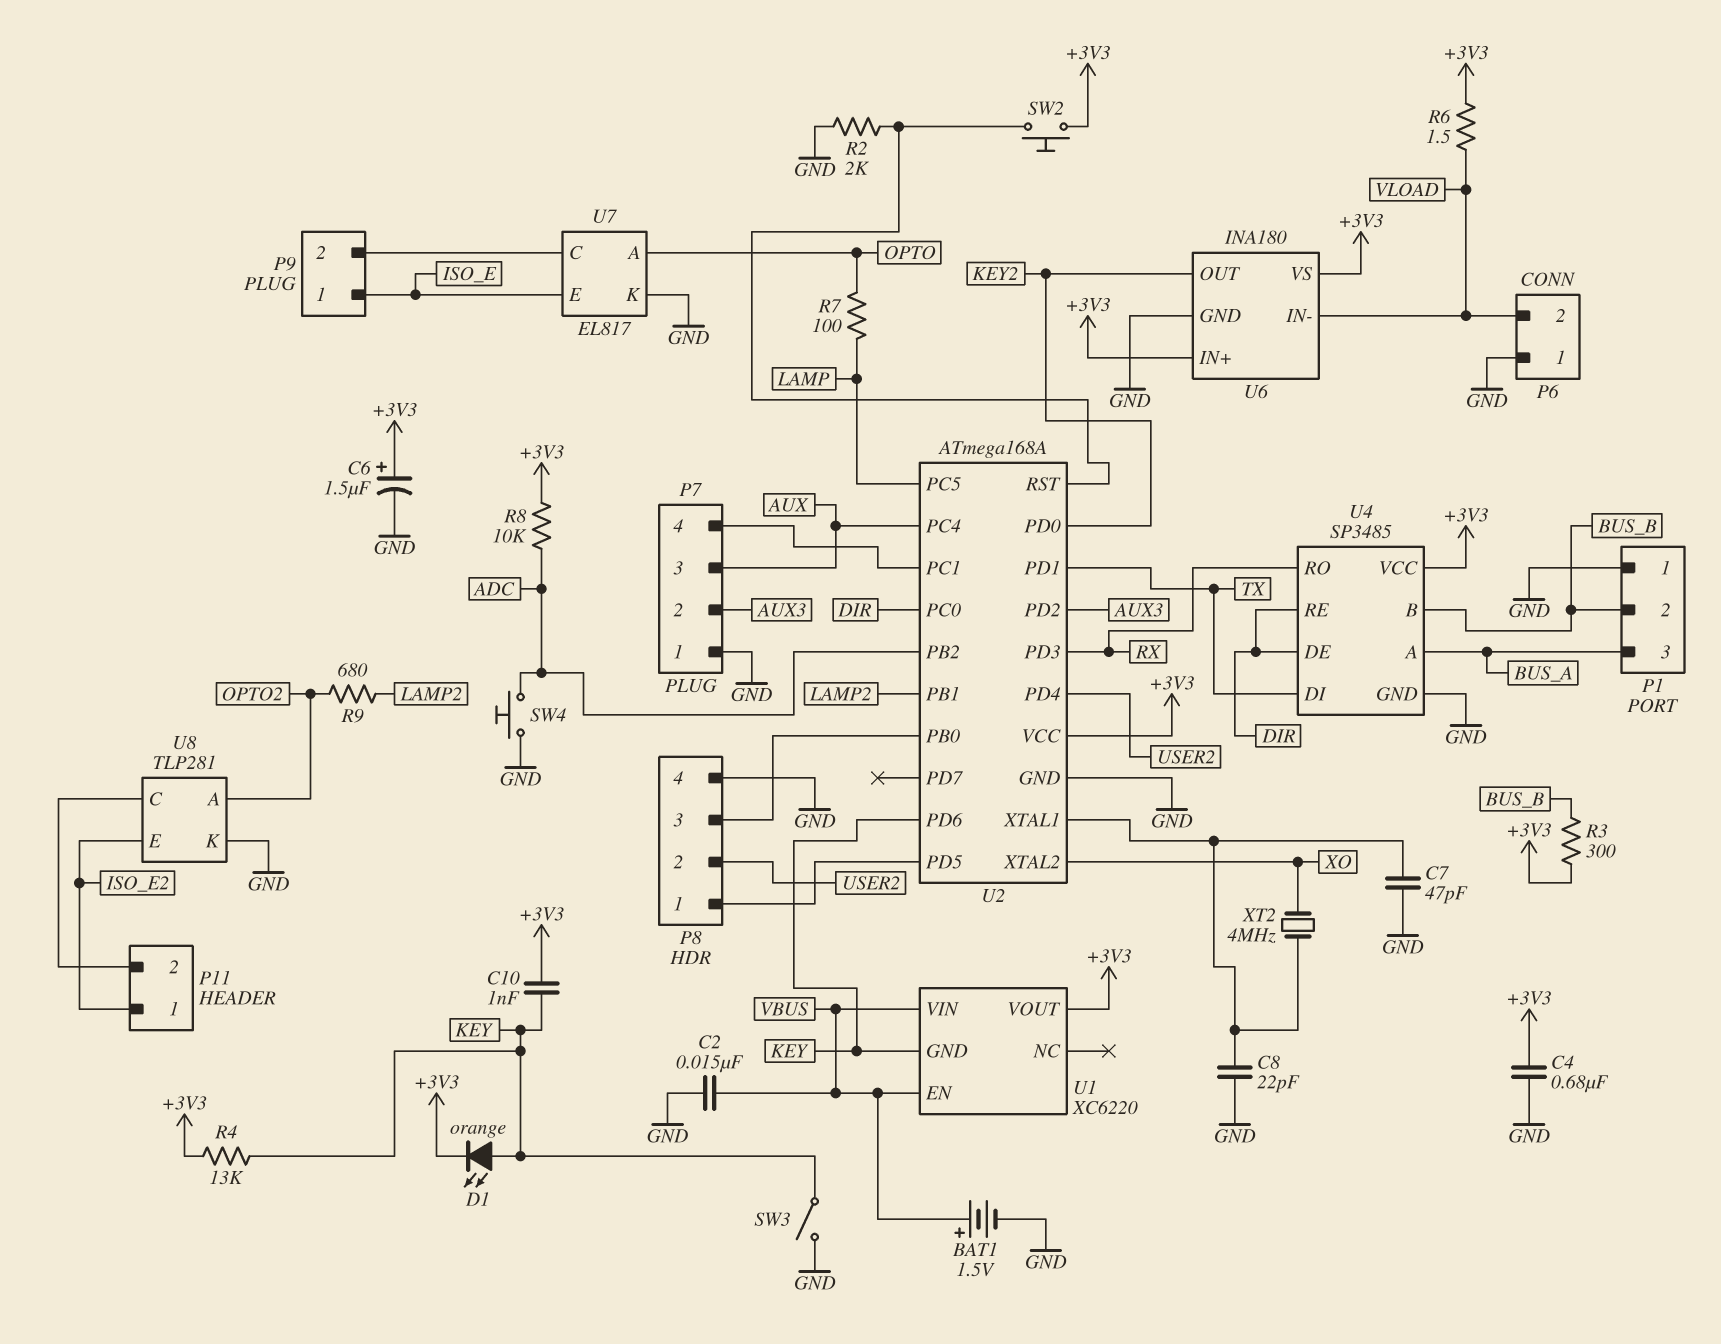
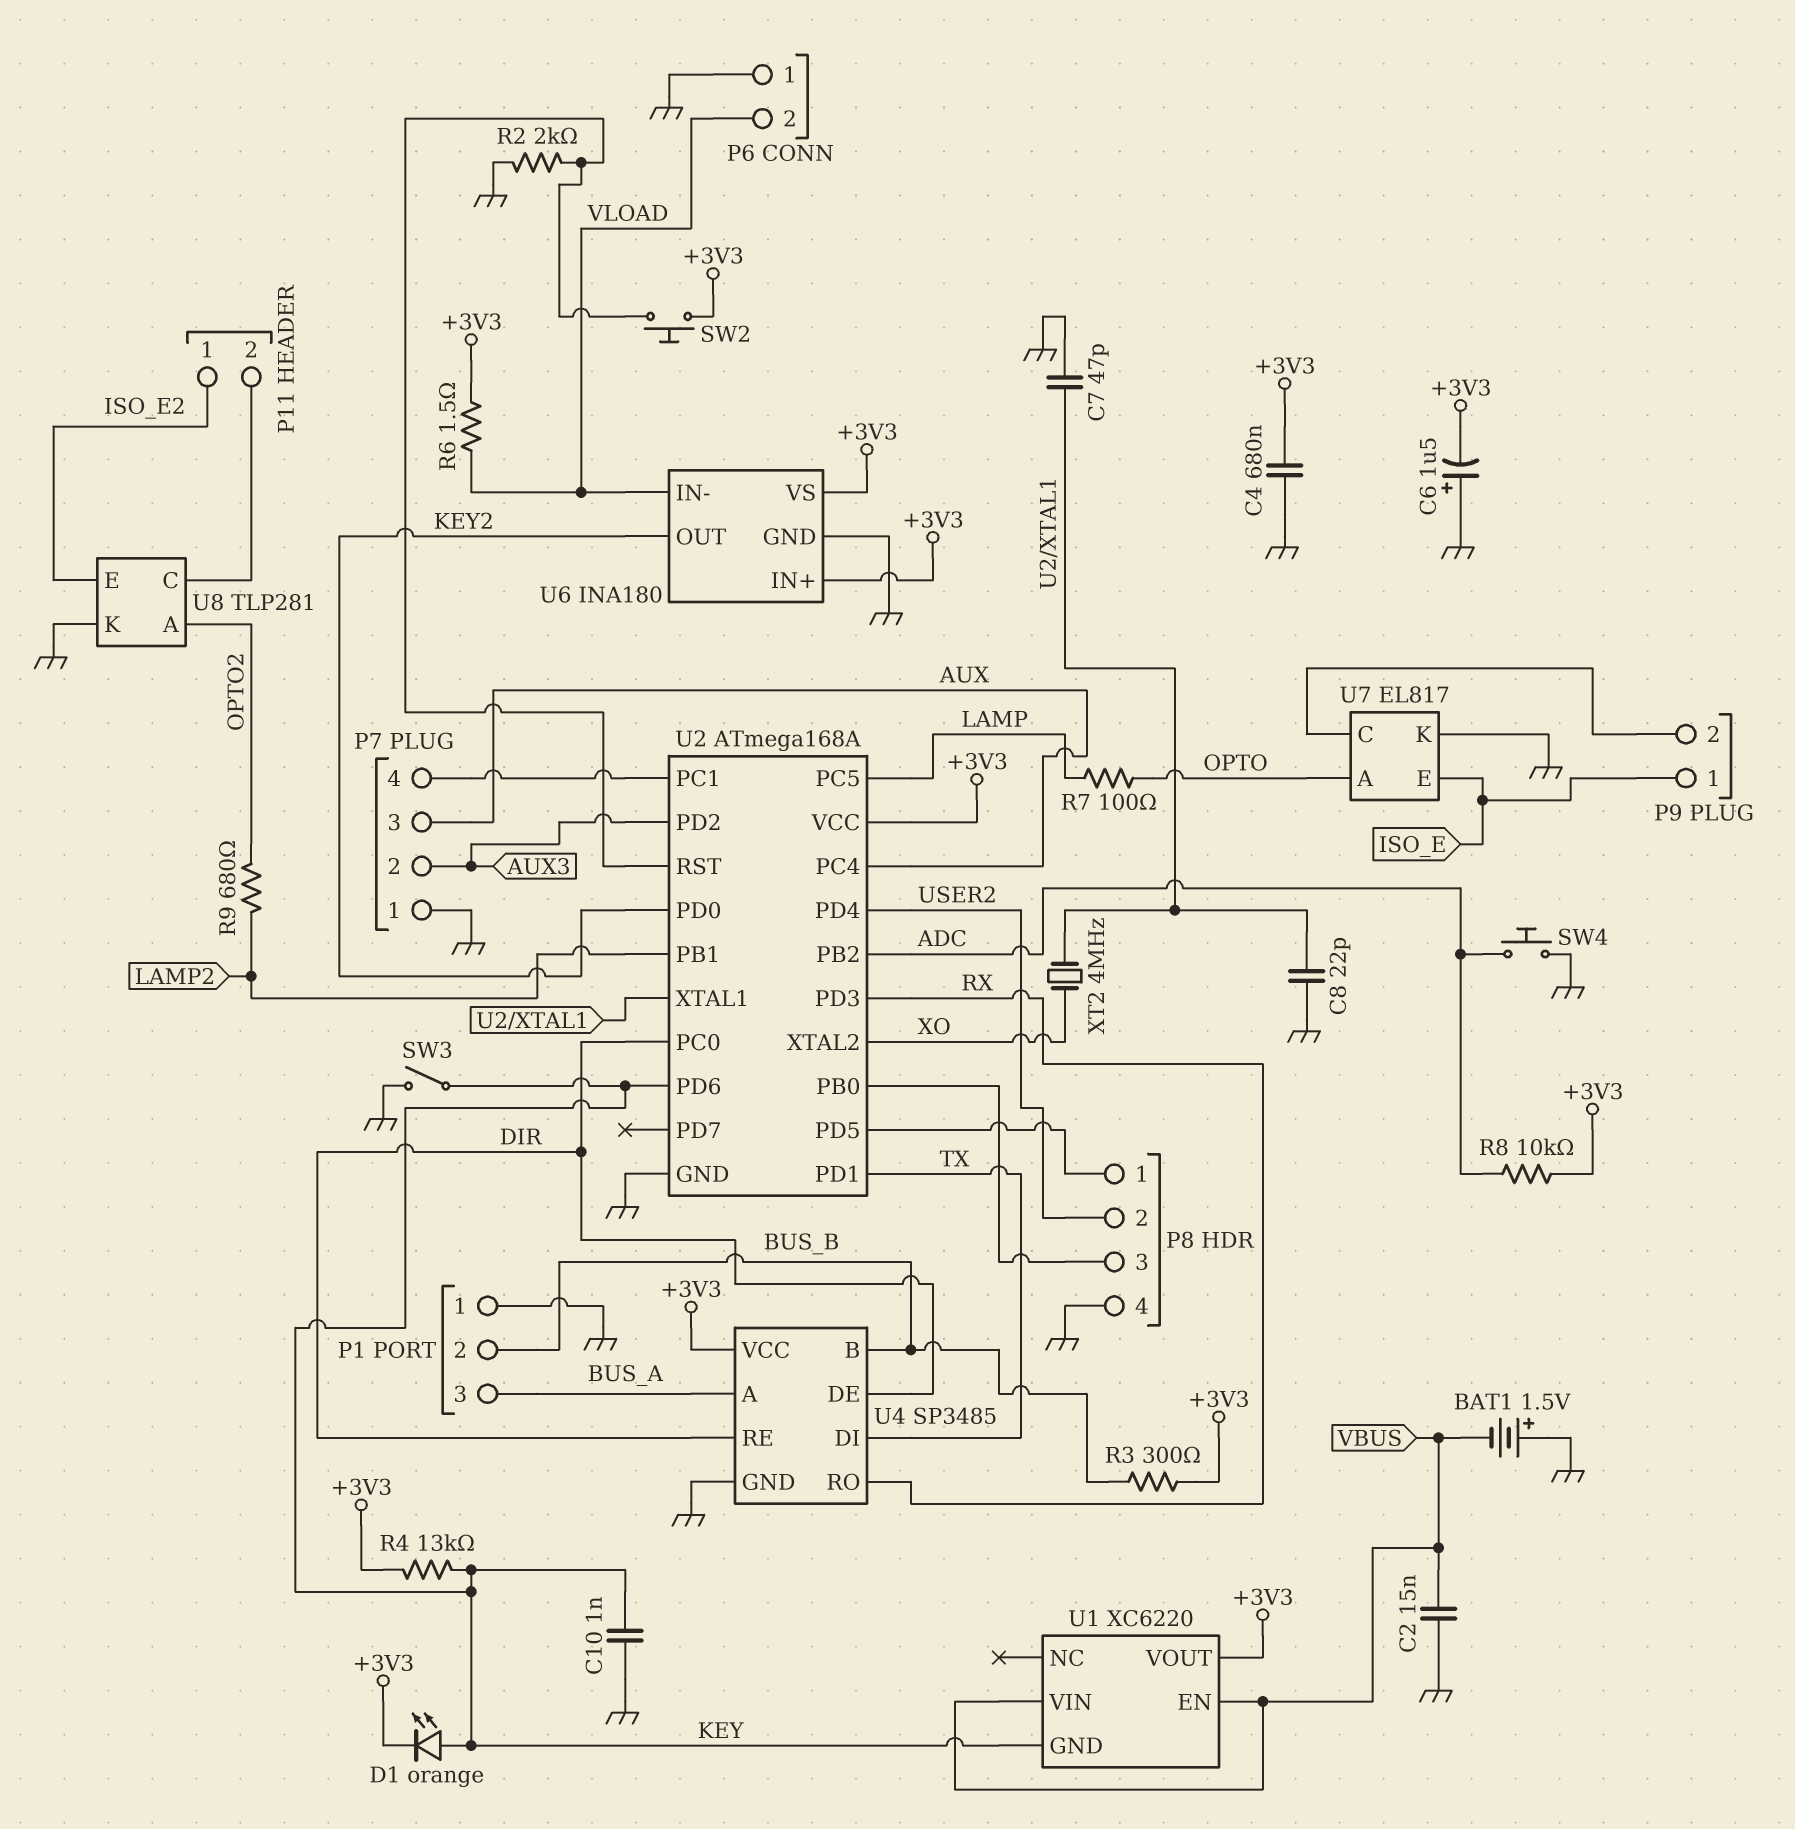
BAT1: 1.5V (plus VBUS, minus GND) -> 1.5V (plus GND, minus VBUS)
C6: 1.5uF (plus +3V3, minus GND) -> 1.5uF (plus GND, minus +3V3)
C10: 1nF (+3V3, KEY) -> 1nF (GND, KEY)

